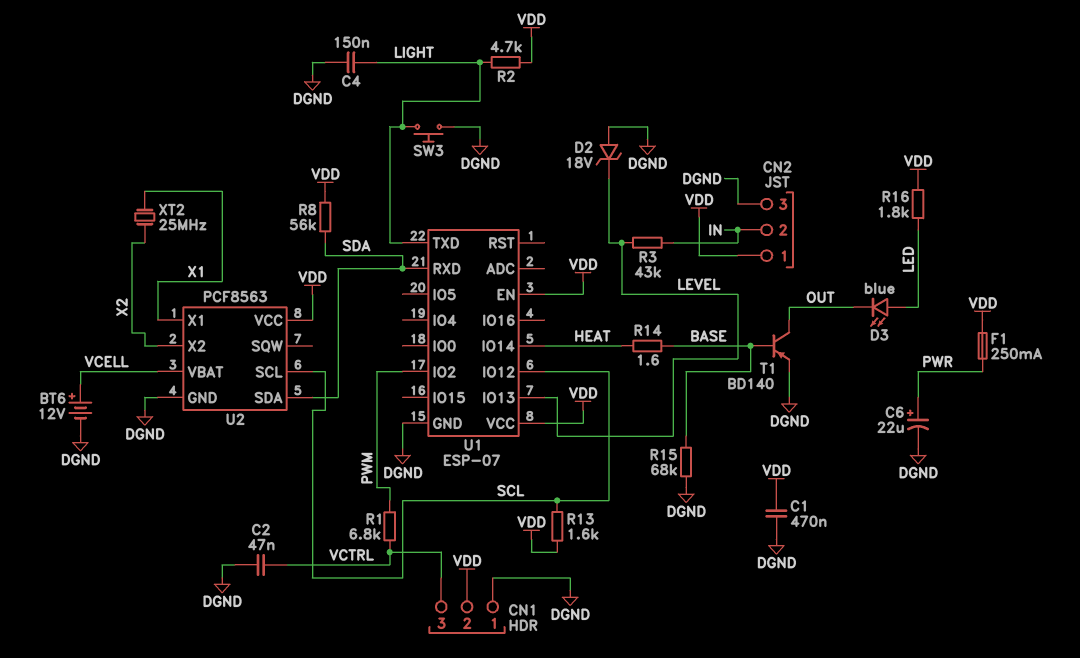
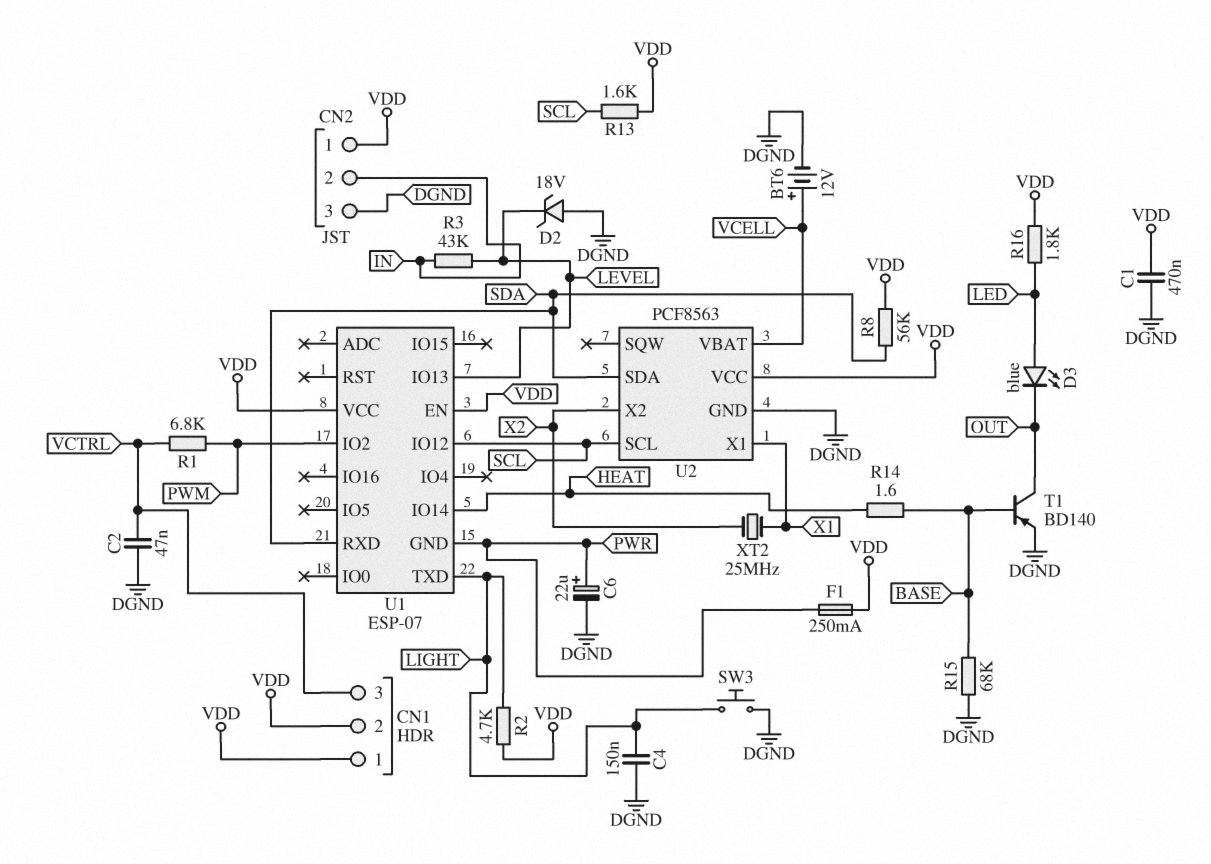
CN1 pin 1: DGND -> VDD
U1 pin GND: DGND -> PWR

